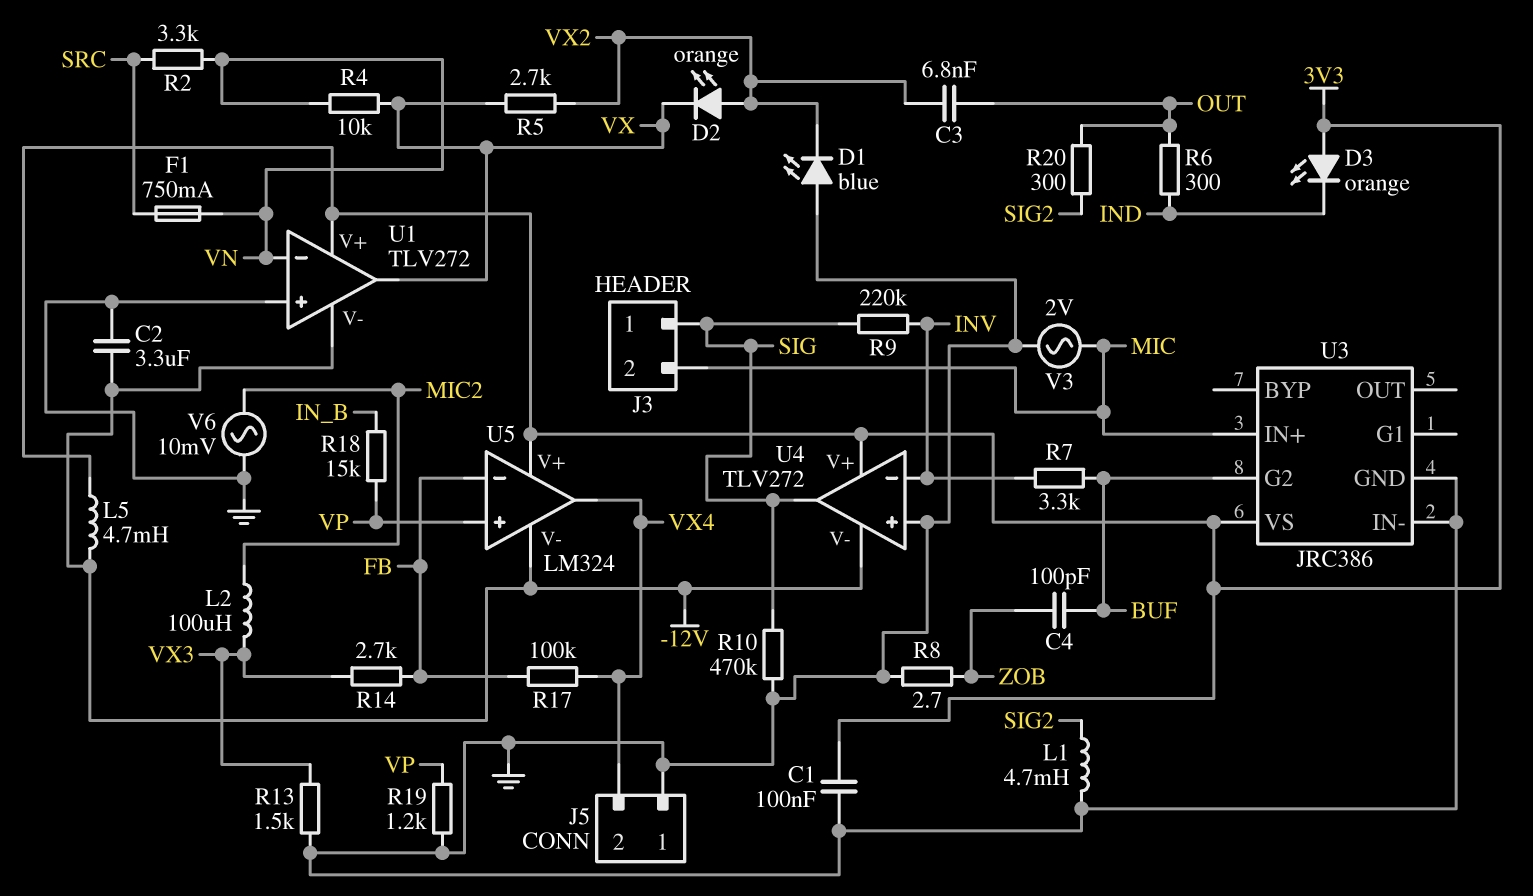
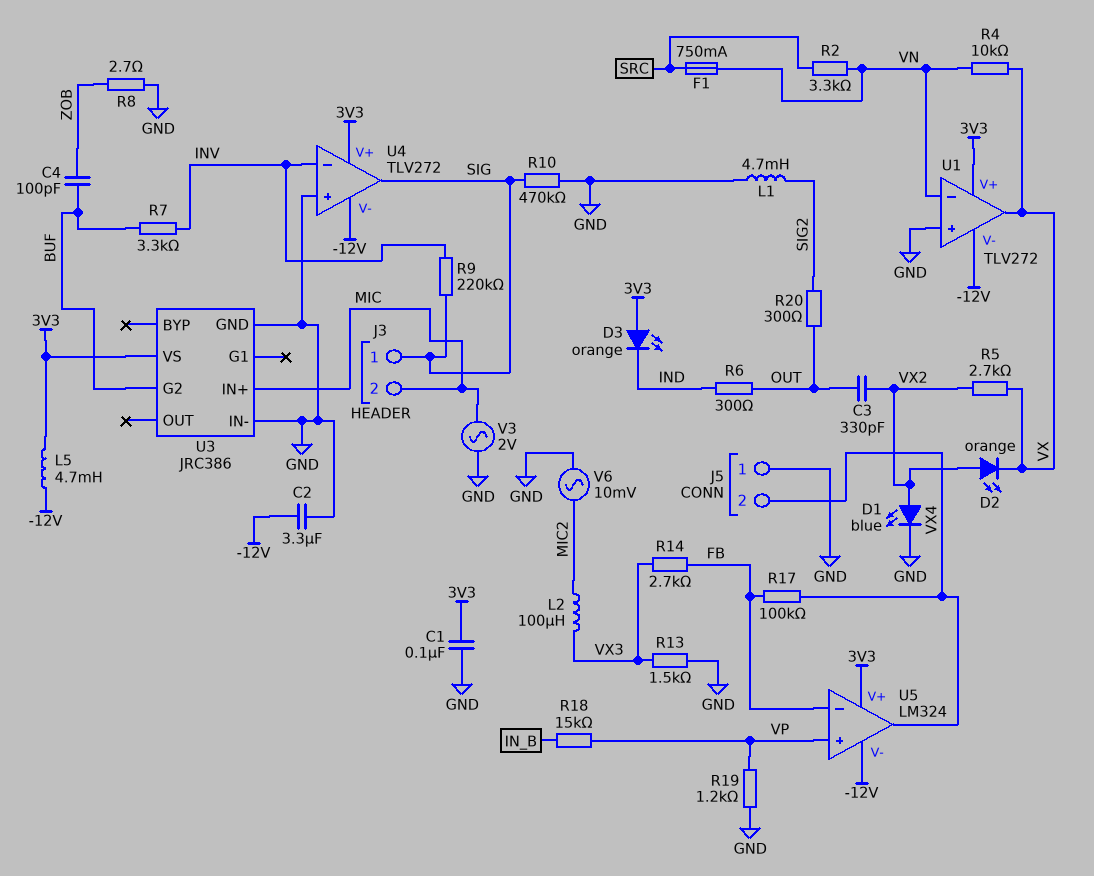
C3: 6.8nF (OUT, VX2) -> 330pF (OUT, VX2)
D1: LED blue (A GND, K VX2) -> LED blue (A VX2, K GND)

